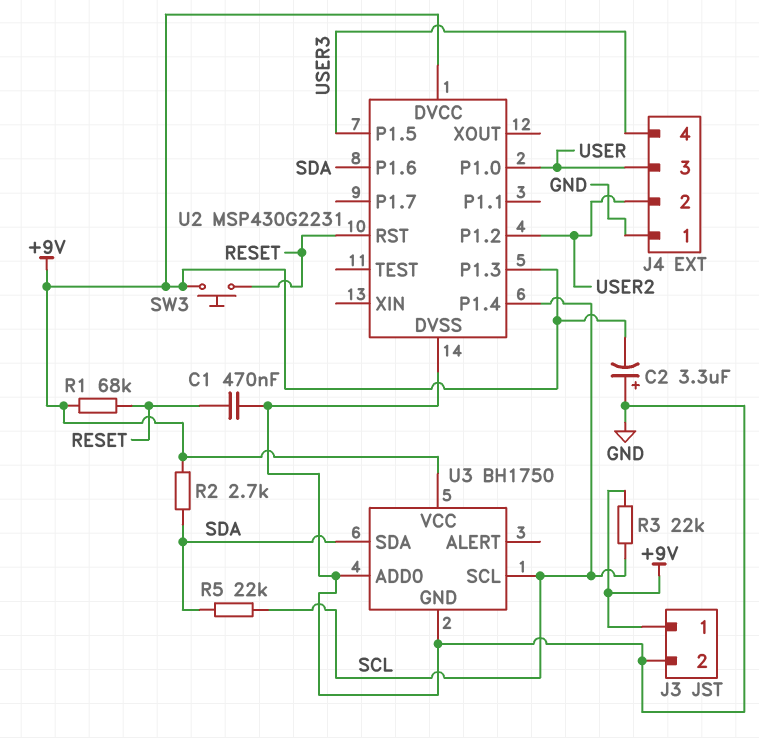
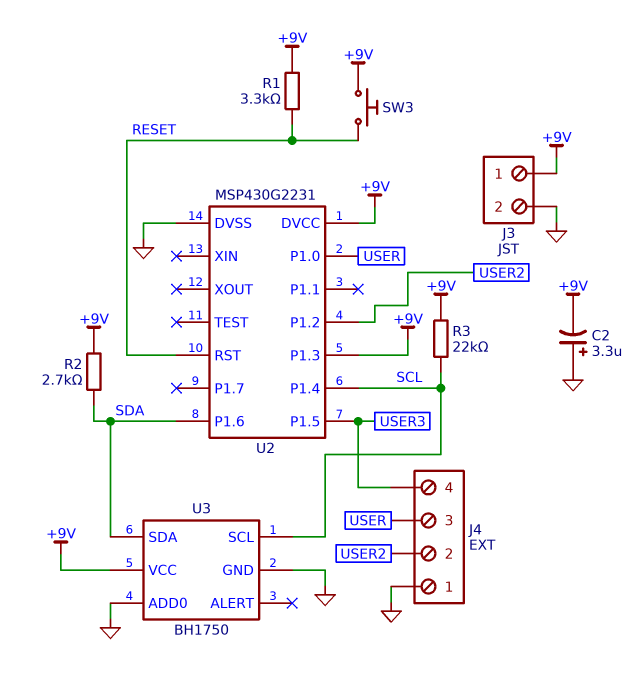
C1: 470nF (GND, RESET) -> none
R1: 68k (+9V, RESET) -> 3.3k (+9V, RESET)
R5: 22k (SCL, SDA) -> none

